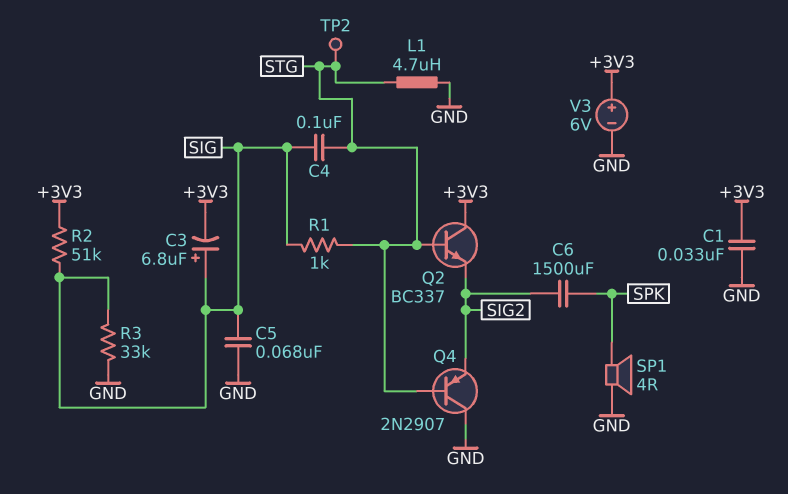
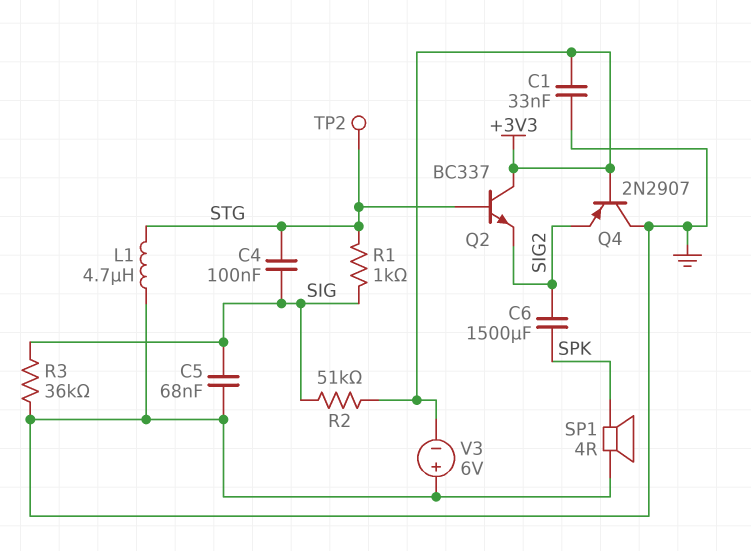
C3: 6.8uF (plus SIG, minus +3V3) -> none
Q4: PNP 2N2907 (B STG, C GND, E SIG2) -> PNP 2N2907 (B +3V3, C GND, E SIG2)
R3: 33k (GND, SIG) -> 36k (GND, SIG)
V3: 6V (plus +3V3, minus GND) -> 6V (plus GND, minus +3V3)

